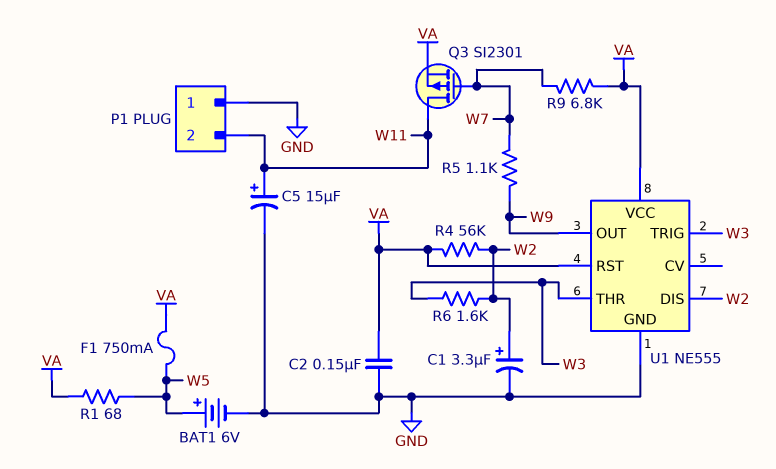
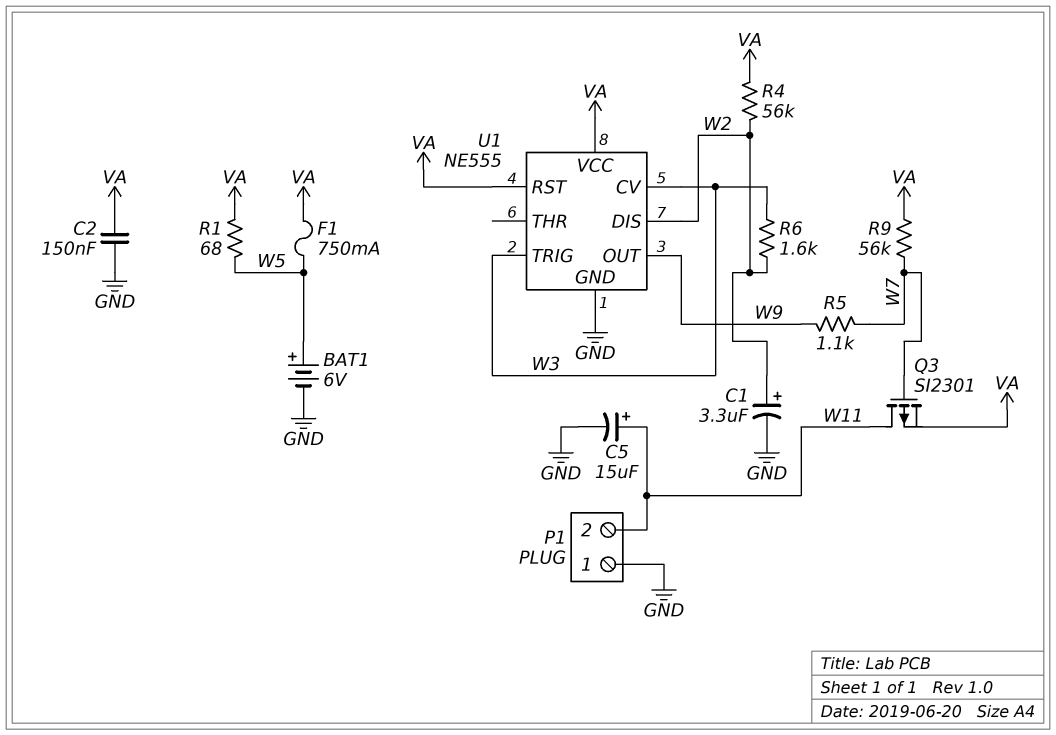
R9: 6.8k (VA, W7) -> 56k (VA, W7)
U1 pin CV: none -> W3
U1 pin THR: W3 -> none

